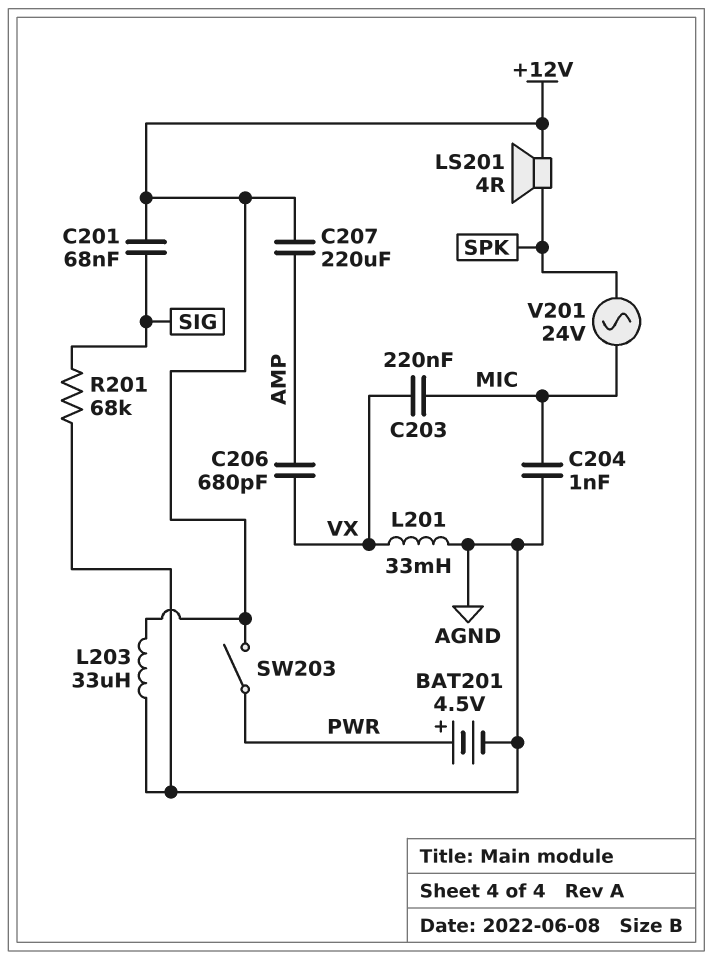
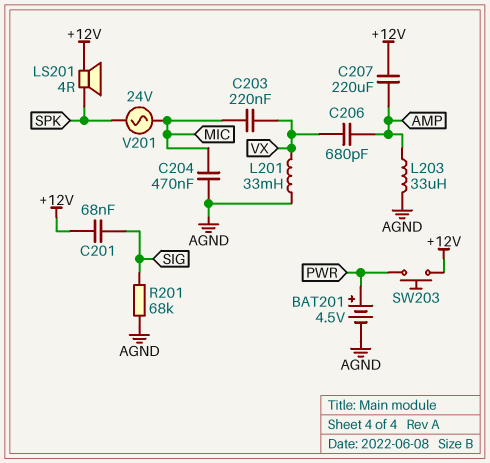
C204: 1nF (AGND, MIC) -> 470nF (AGND, MIC)
L203: 33uH (+12V, AGND) -> 33uH (AGND, AMP)
SW203: switch (+12V, PWR) -> button (+12V, PWR)

